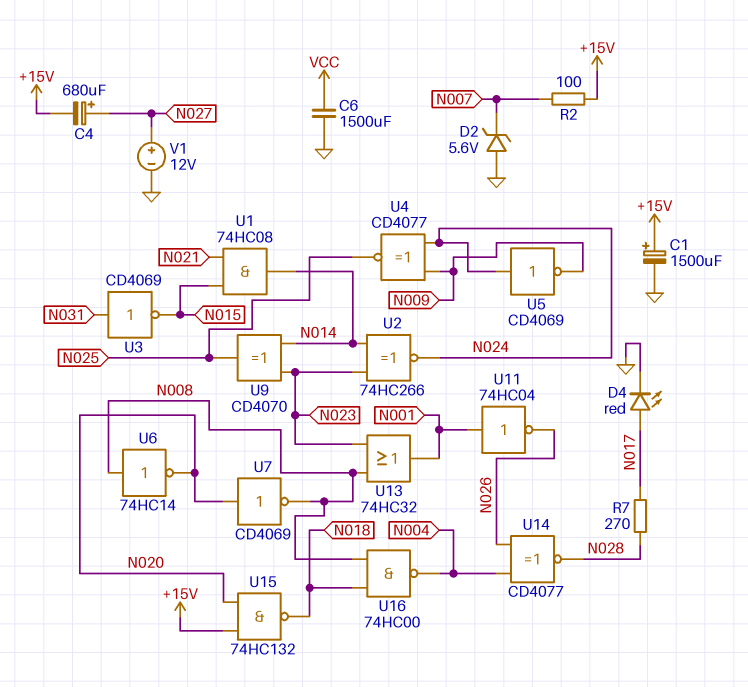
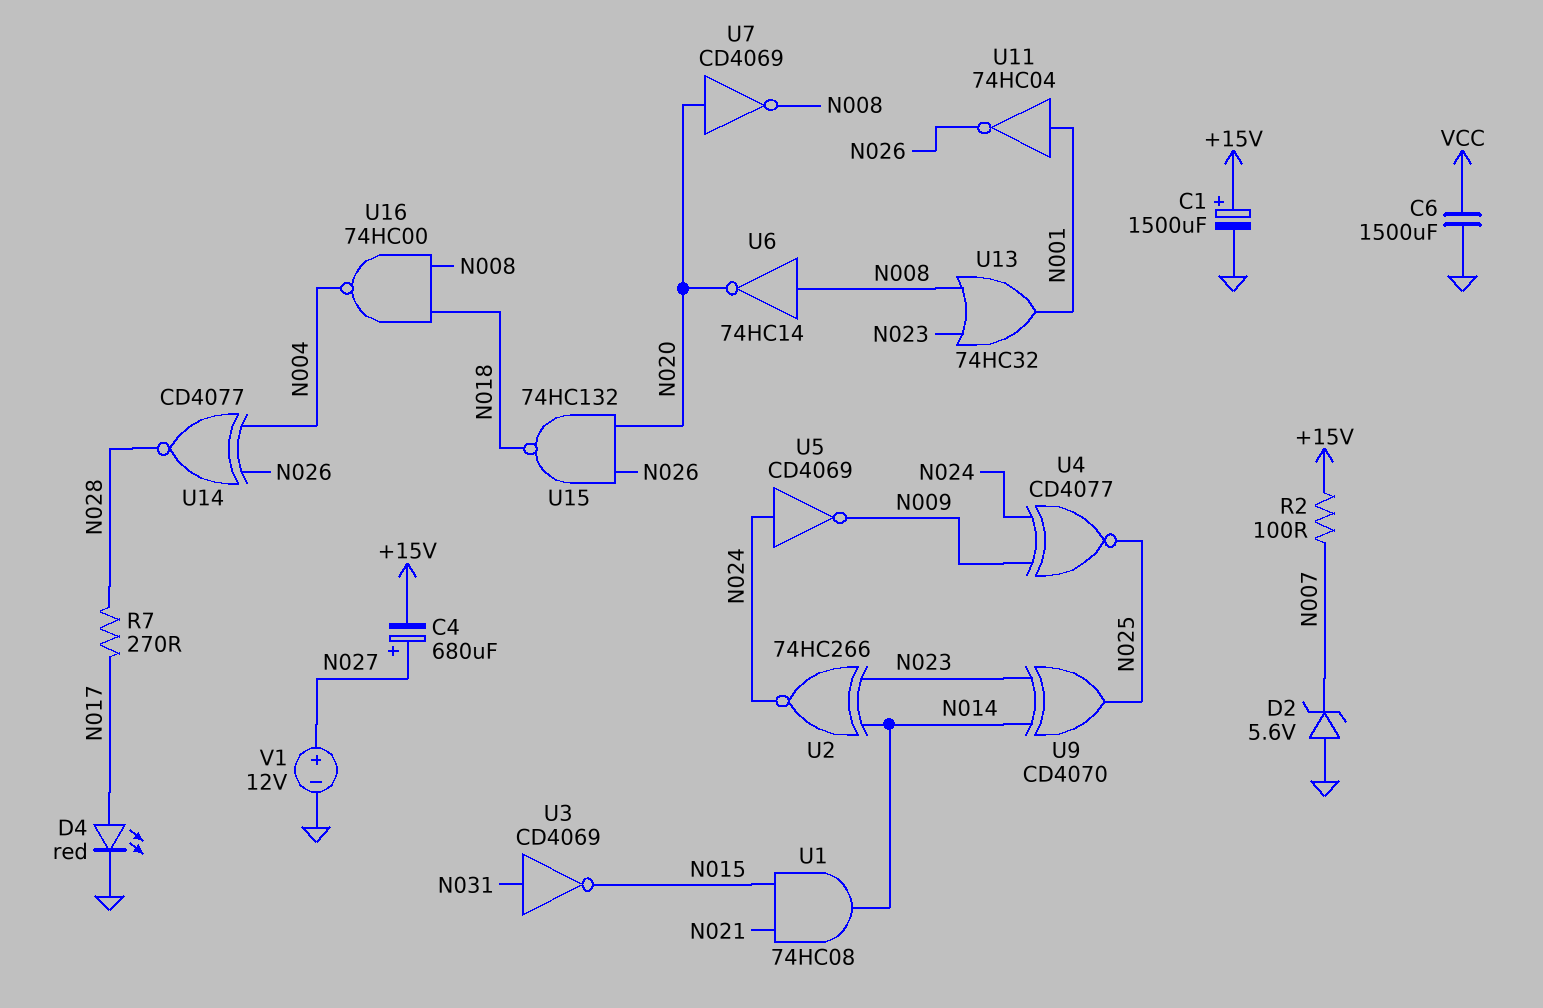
U15: NAND 74HC132 (in +15V, in N020, out N018) -> NAND 74HC132 (in N020, in N026, out N018)

